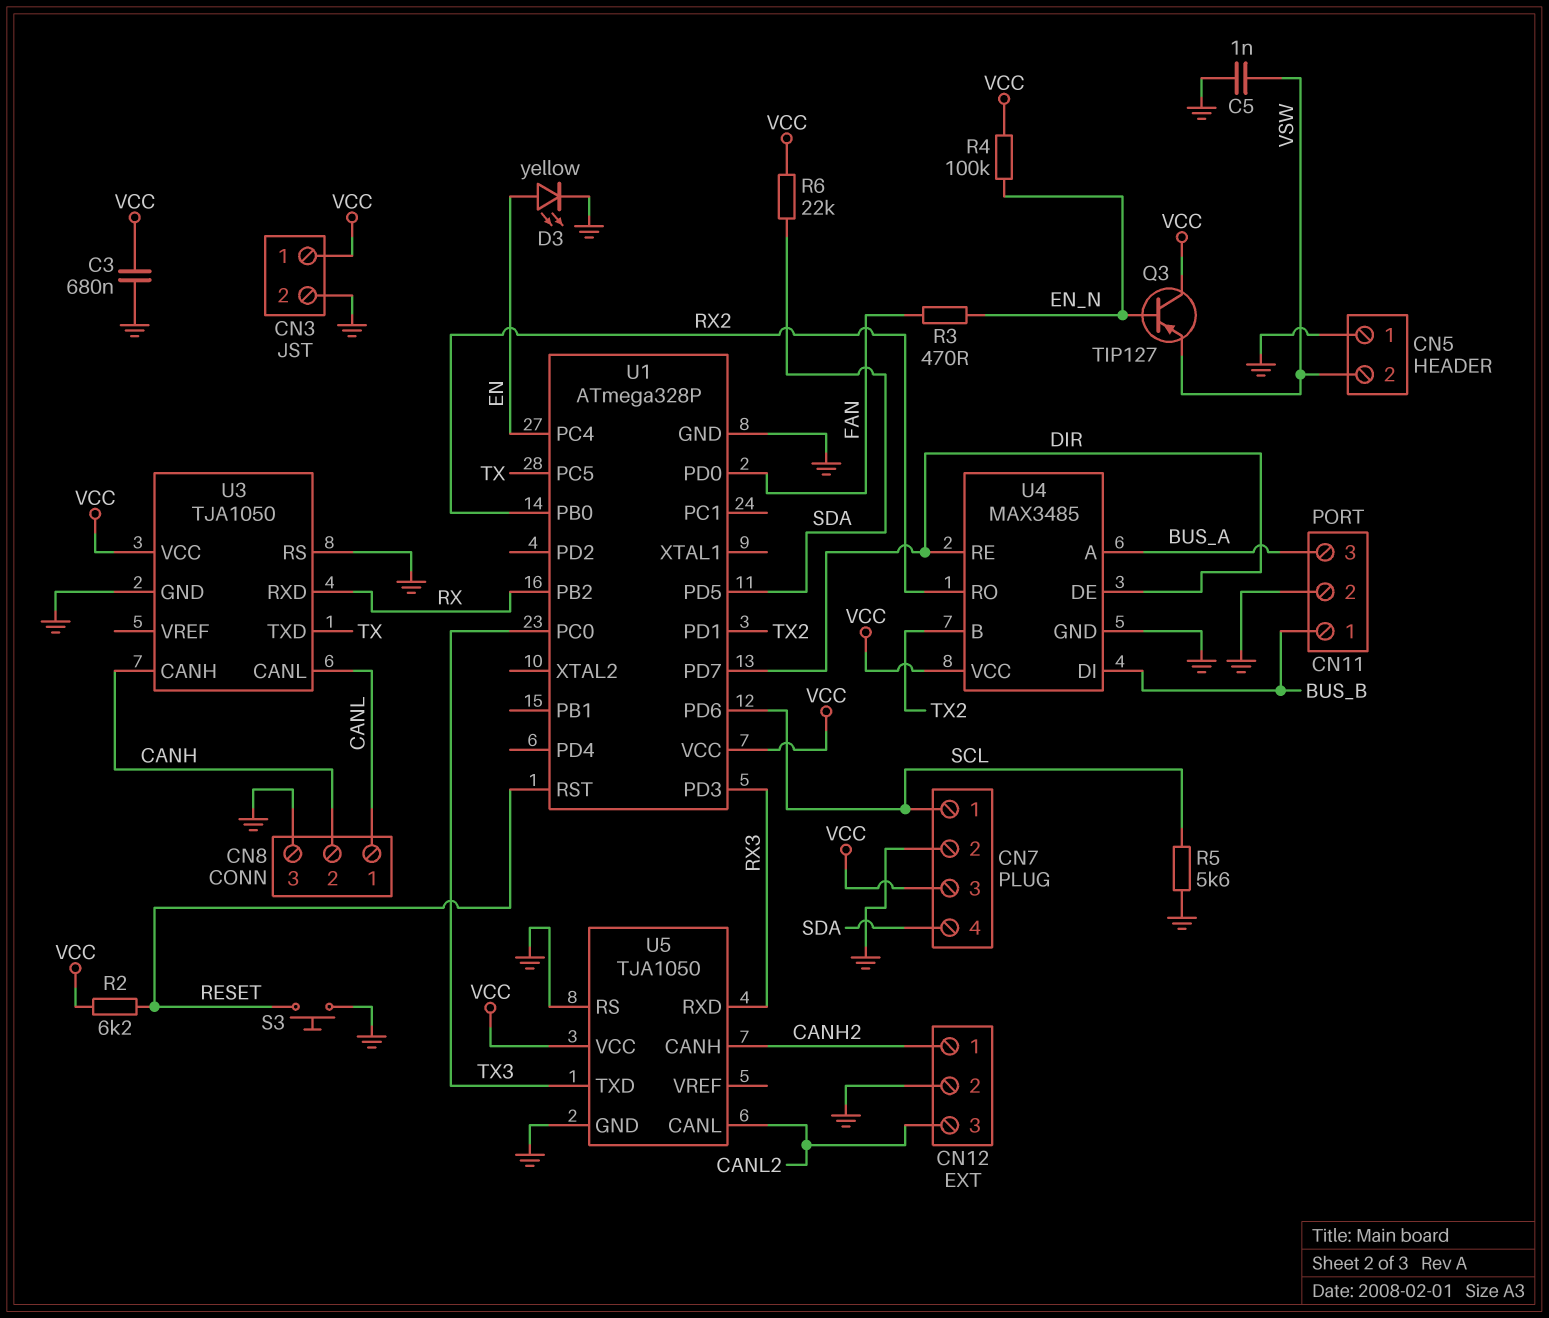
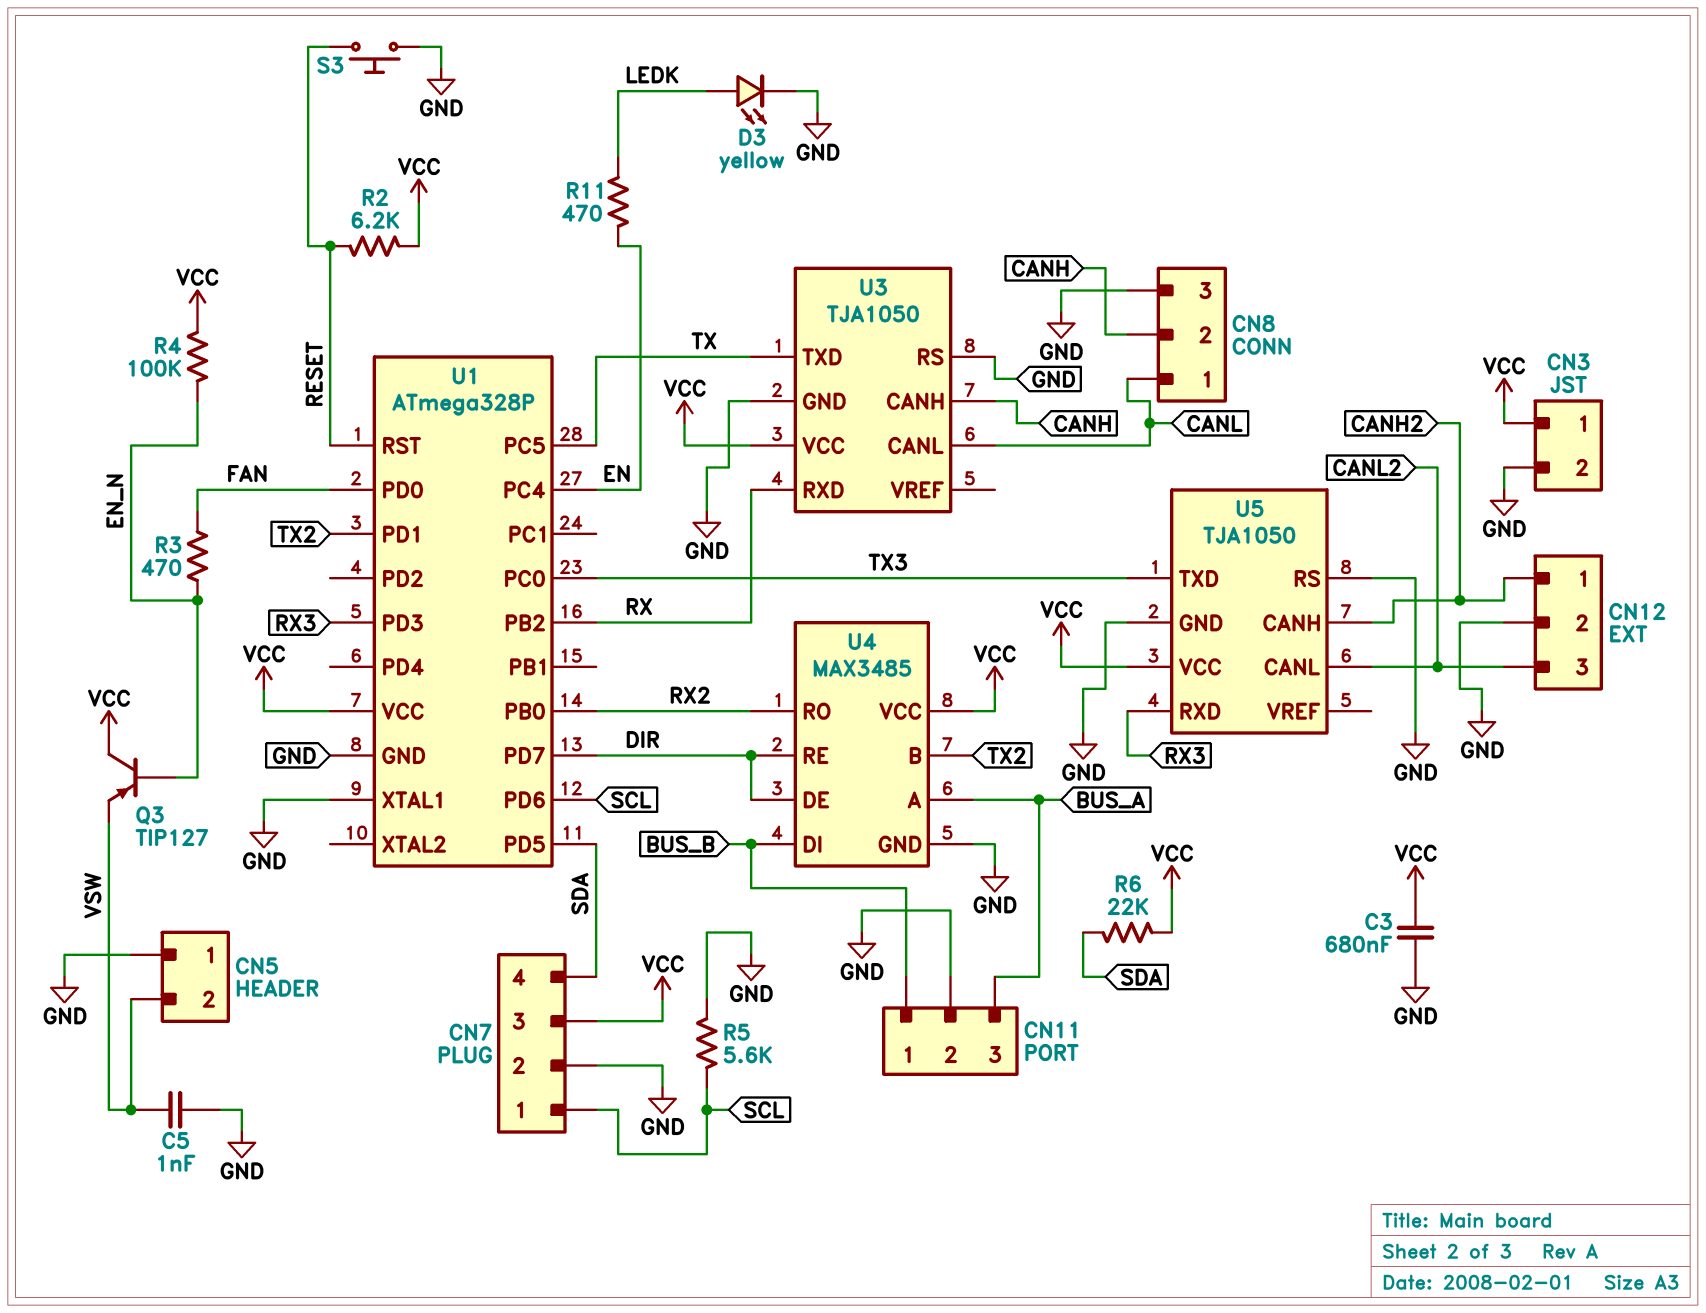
D3: LED yellow (A EN, K GND) -> LED yellow (A LEDK, K GND)
R11: none -> 470 (EN, LEDK)
U1 pin XTAL1: none -> GND

